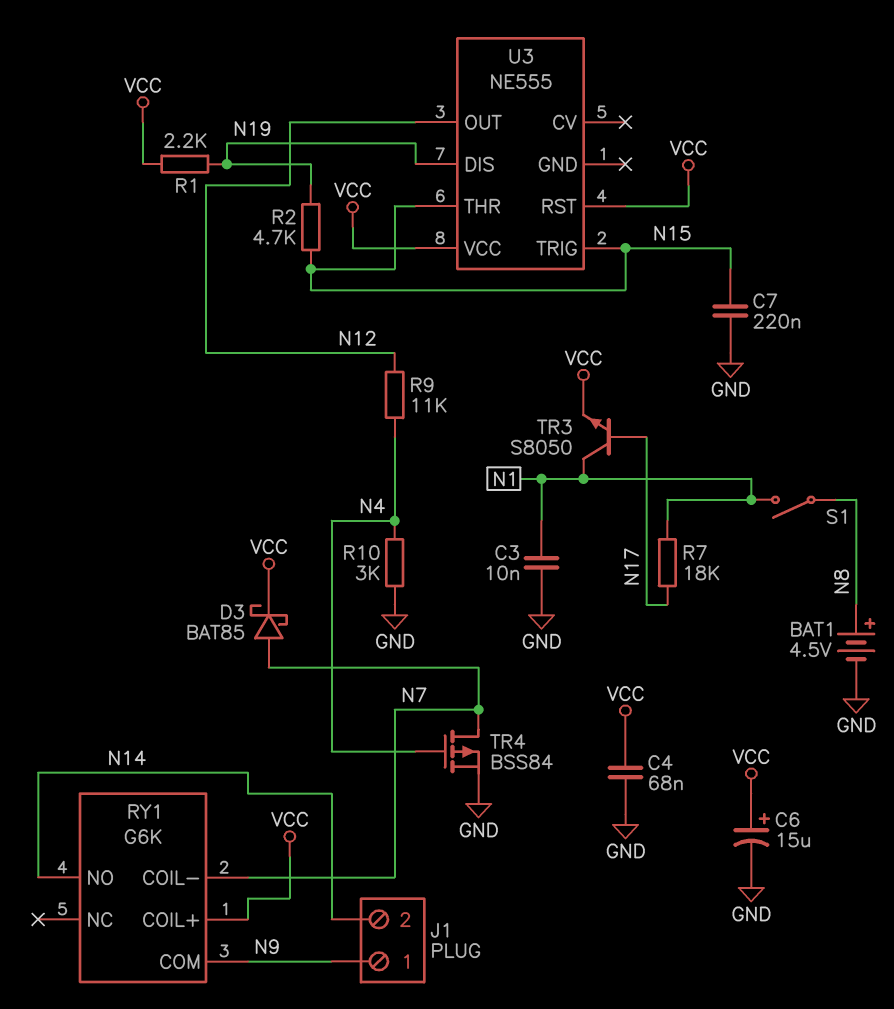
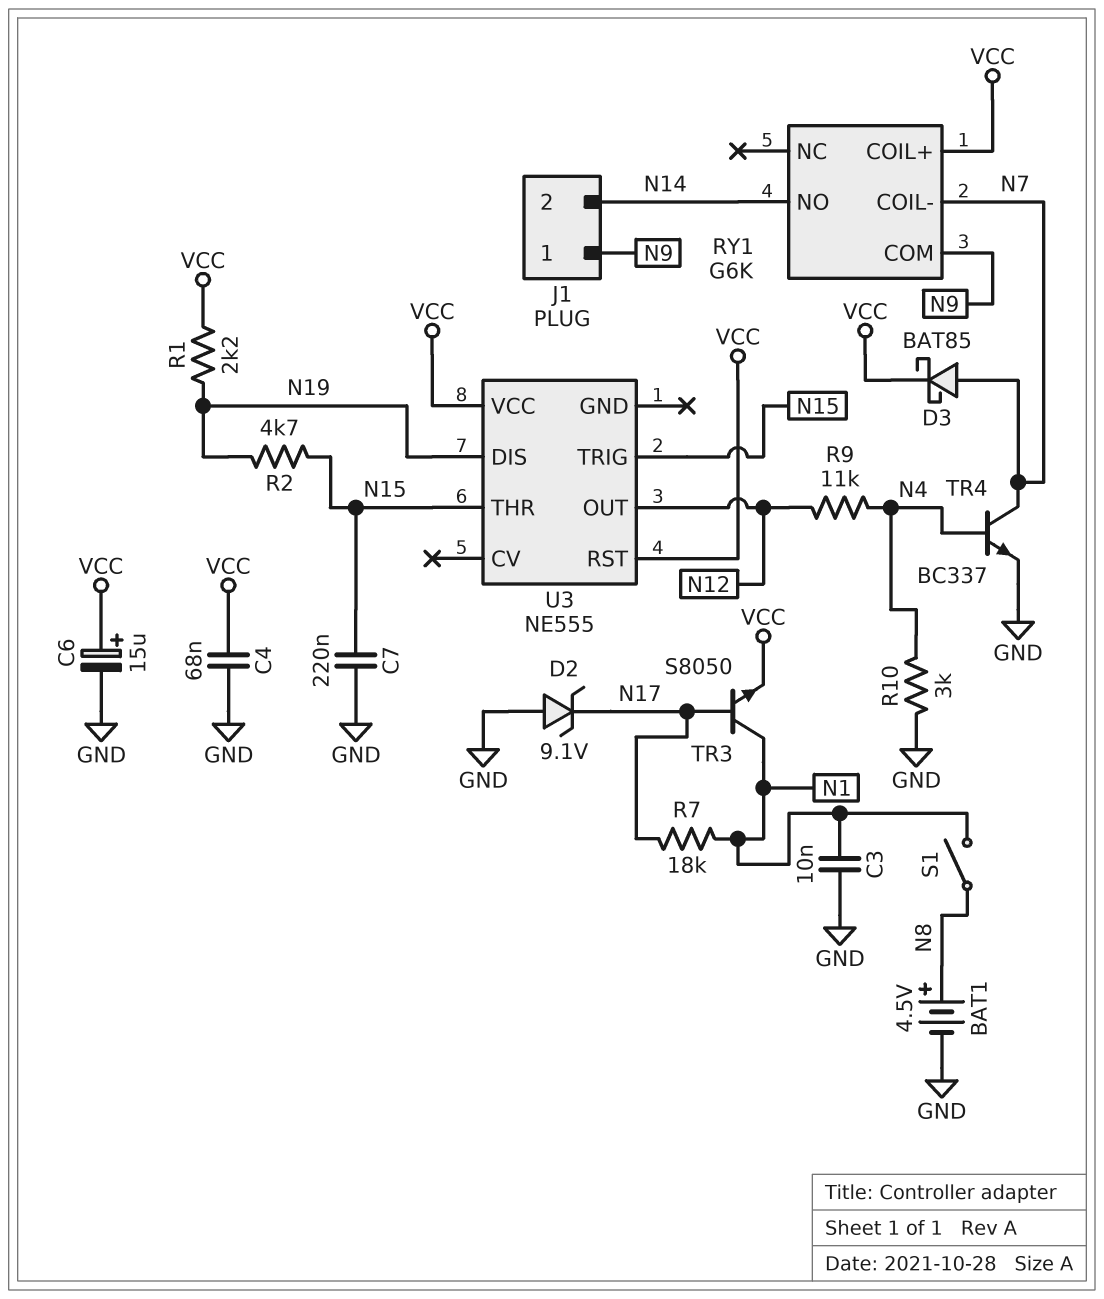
D2: none -> zener 9.1V (A GND, K N17)
TR4: PMOS BSS84 (G N4, D N7, S GND) -> NPN BC337 (B N4, C N7, E GND)

